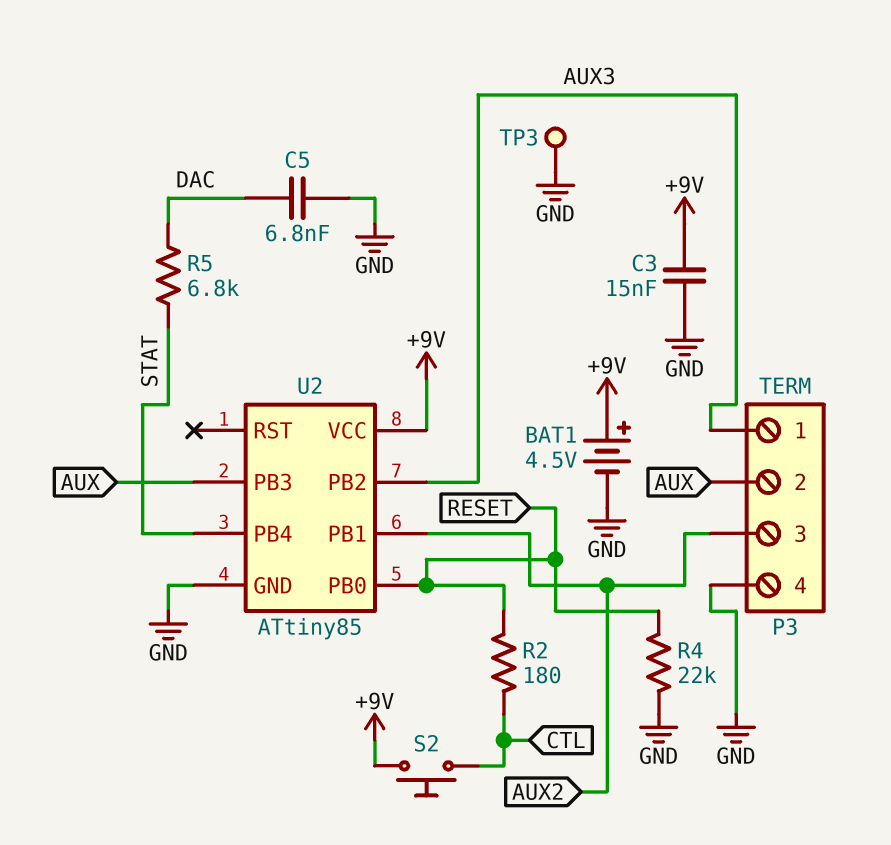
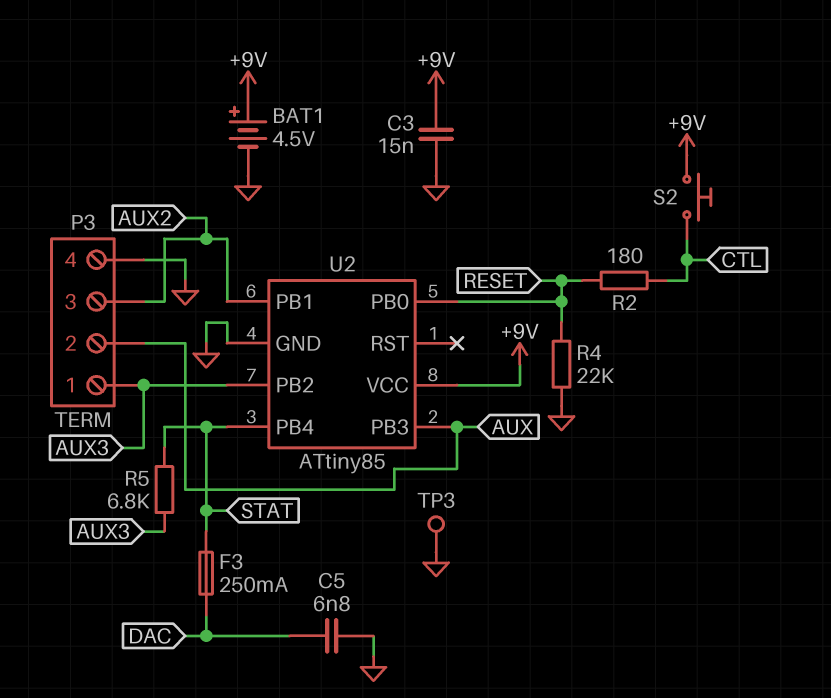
F3: none -> 250mA (DAC, STAT)
R5: 6.8k (DAC, STAT) -> 6.8k (AUX3, STAT)

